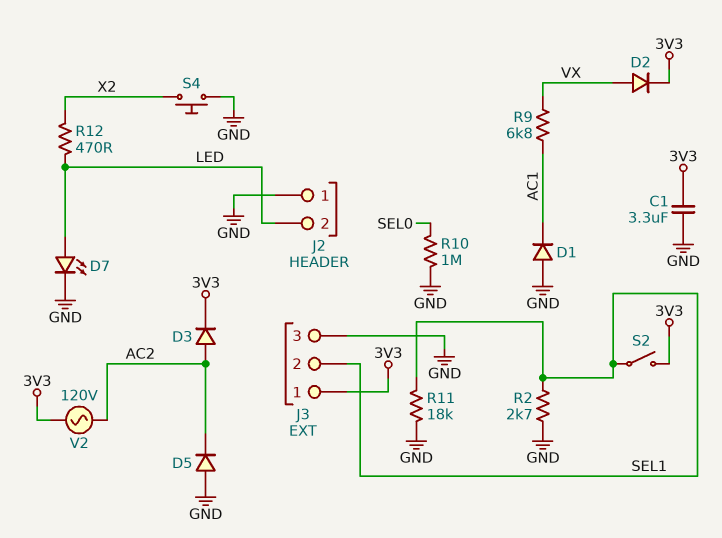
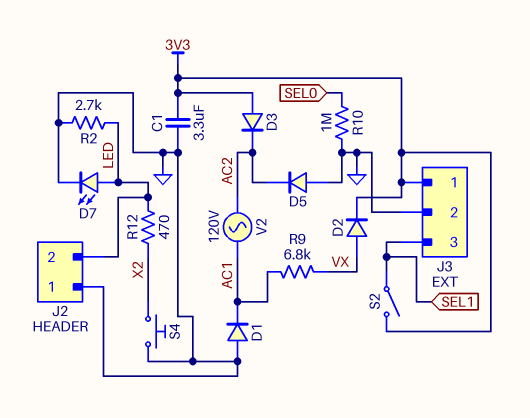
D3: diode (A AC2, K 3V3) -> diode (A 3V3, K AC2)
J3 pin 2: SEL1 -> GND
J3 pin 3: GND -> SEL1
R2: 2.7k (GND, SEL1) -> 2.7k (GND, LED)
R11: 18k (GND, SEL1) -> none
V2: AC 120V (3V3, AC2) -> AC 120V (AC1, AC2)

